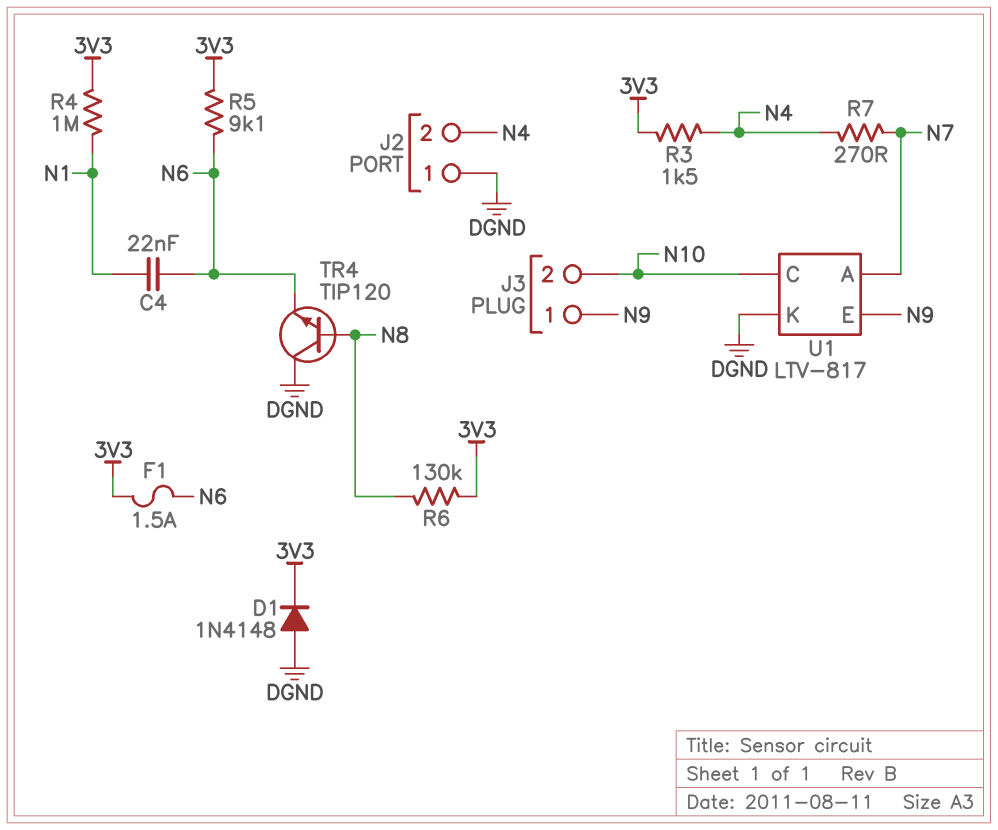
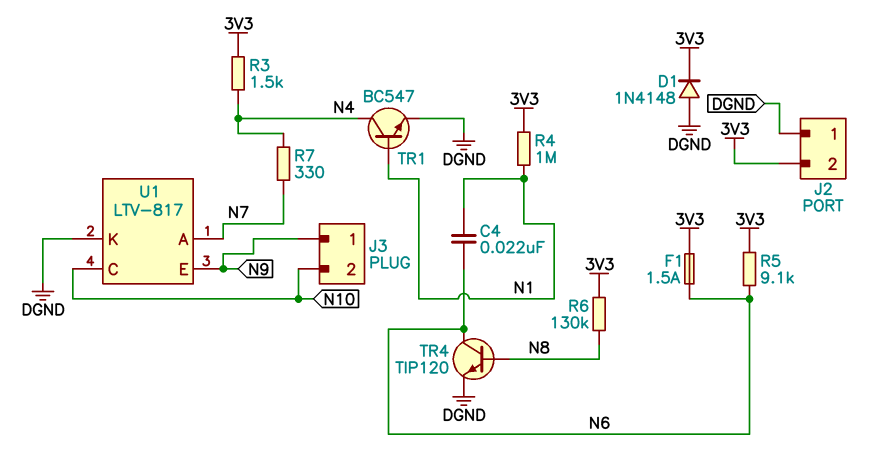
J2 pin 2: N4 -> 3V3
R7: 270 (N4, N7) -> 330 (N4, N7)
TR1: none -> NPN BC547 (B N1, C N4, E DGND)
TR4: NPN TIP120 (B N8, C DGND, E N6) -> NPN TIP120 (B N8, C N6, E DGND)

